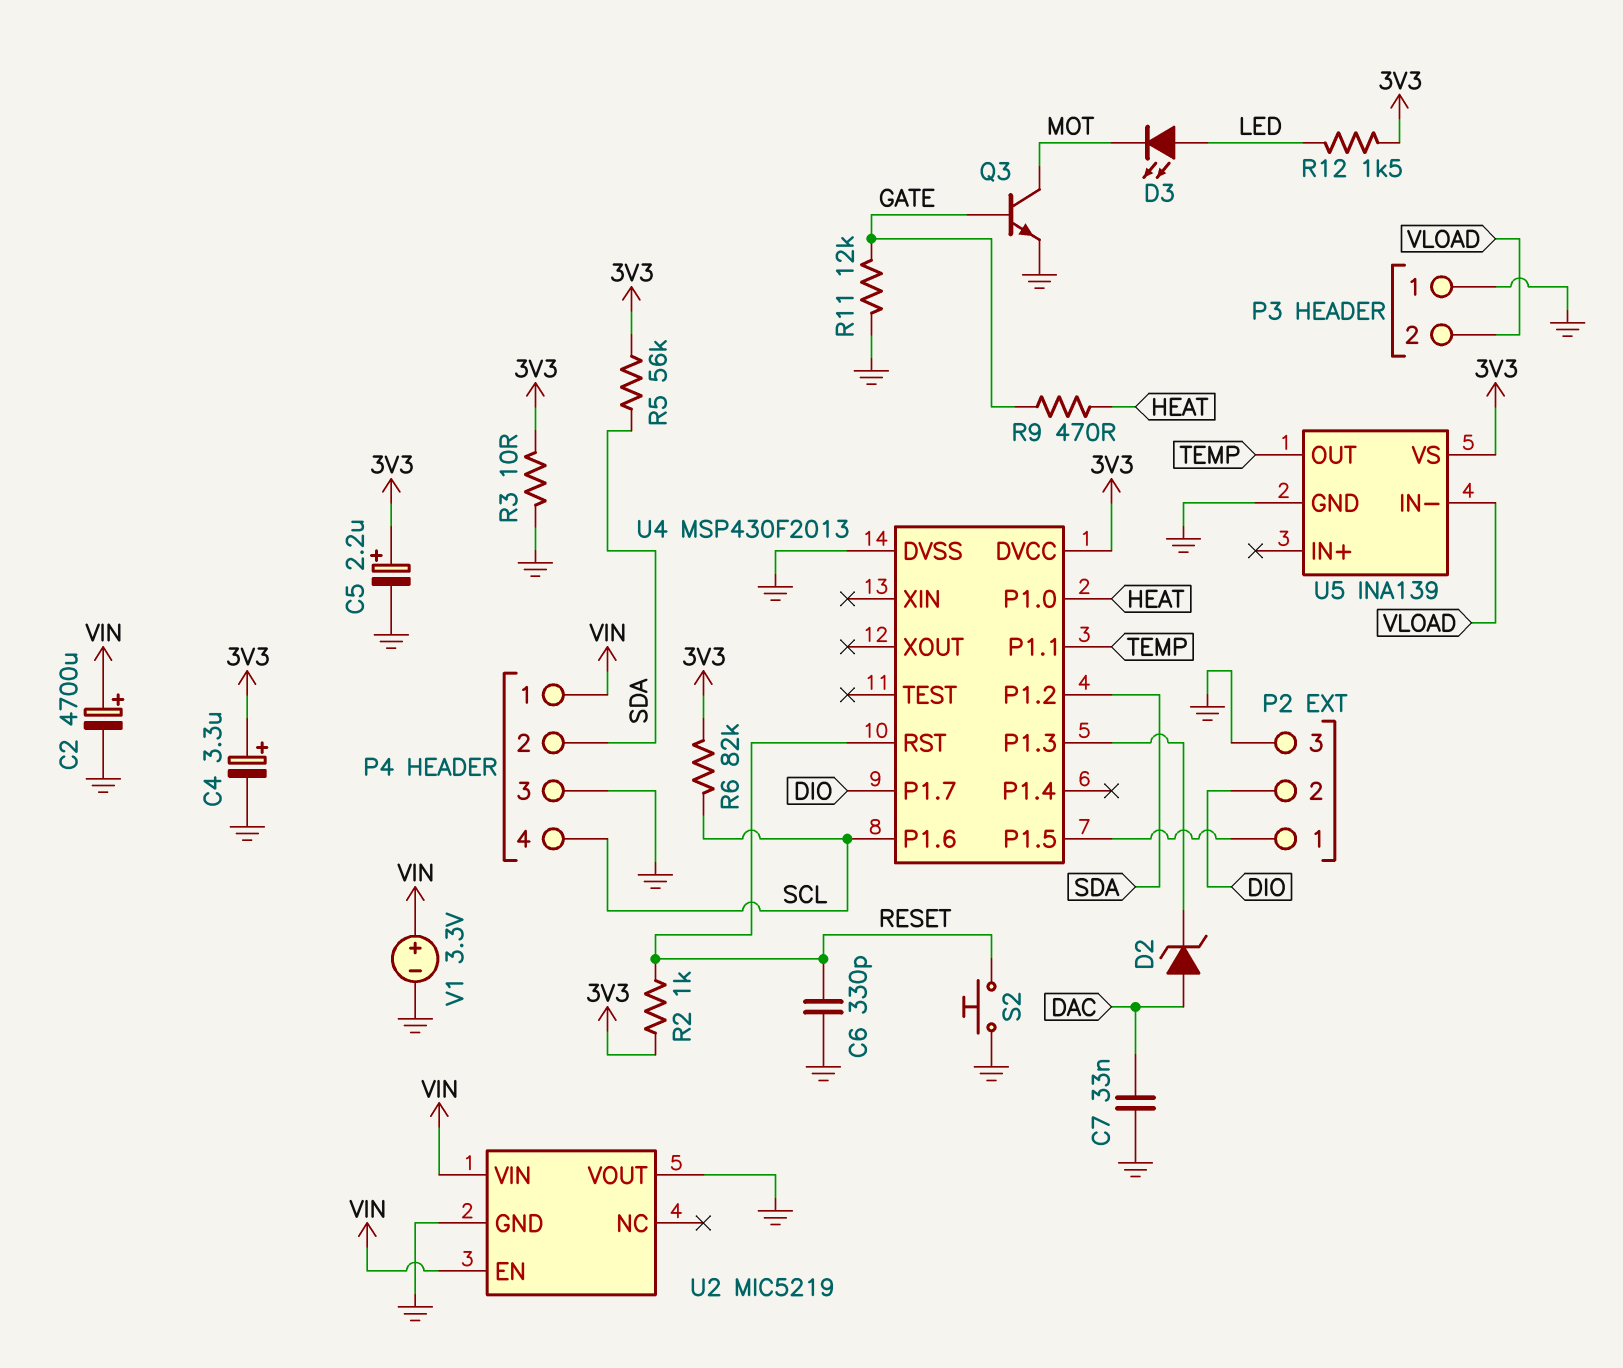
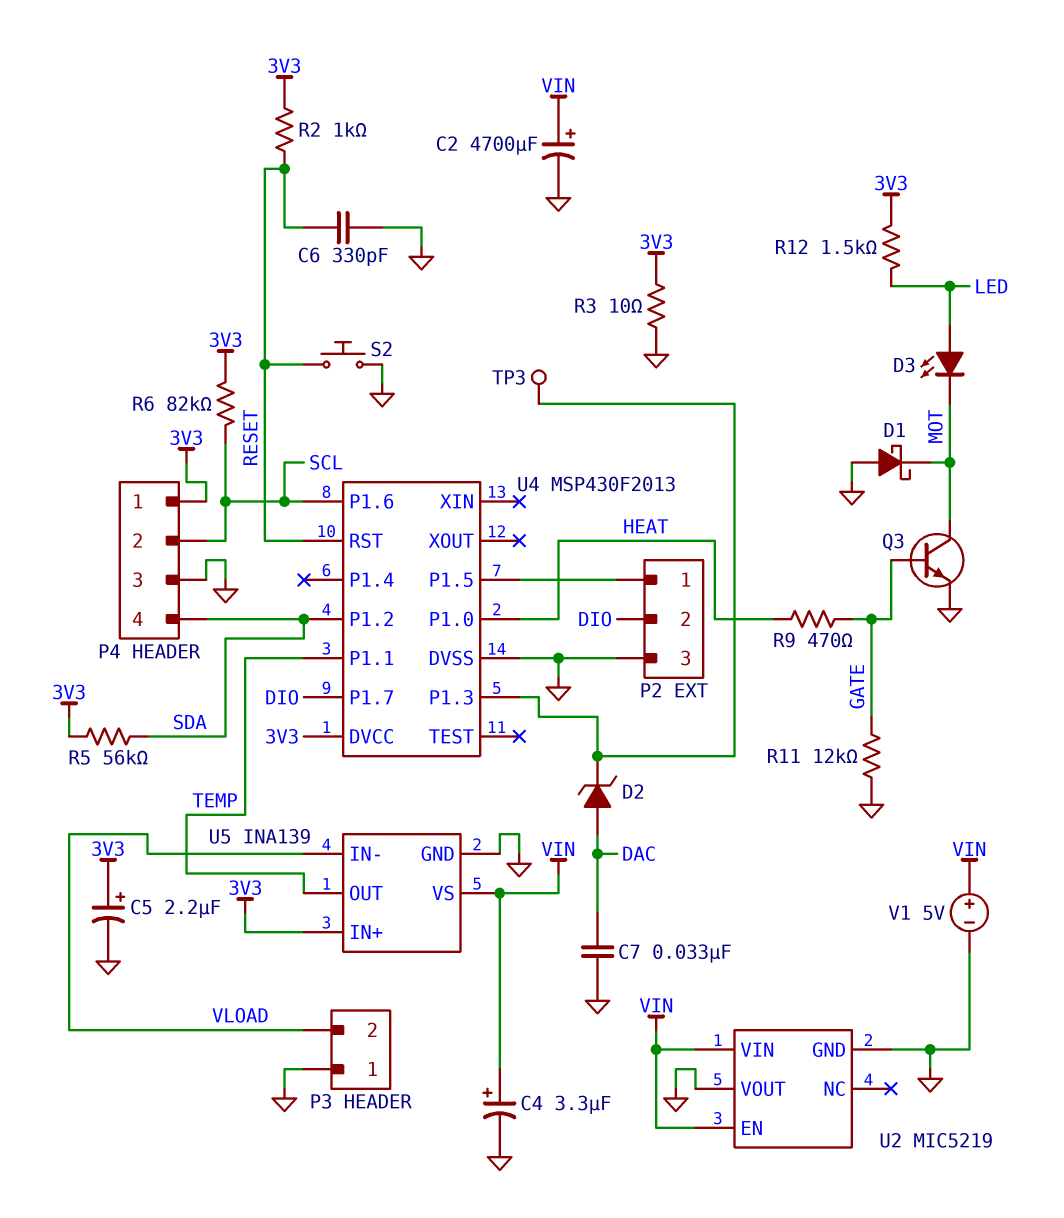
C4: 3.3uF (plus 3V3, minus GND) -> 3.3uF (plus VIN, minus GND)
D1: none -> schottky (A GND, K MOT)
P4 pin 1: VIN -> 3V3
P4 pin 2: SDA -> SCL
P4 pin 4: SCL -> SDA
TP3: none -> test point (U4/P1.3)
U5 pin IN+: none -> 3V3
U5 pin VS: 3V3 -> VIN
V1: 3.3V (plus VIN, minus GND) -> 5V (plus VIN, minus GND)

